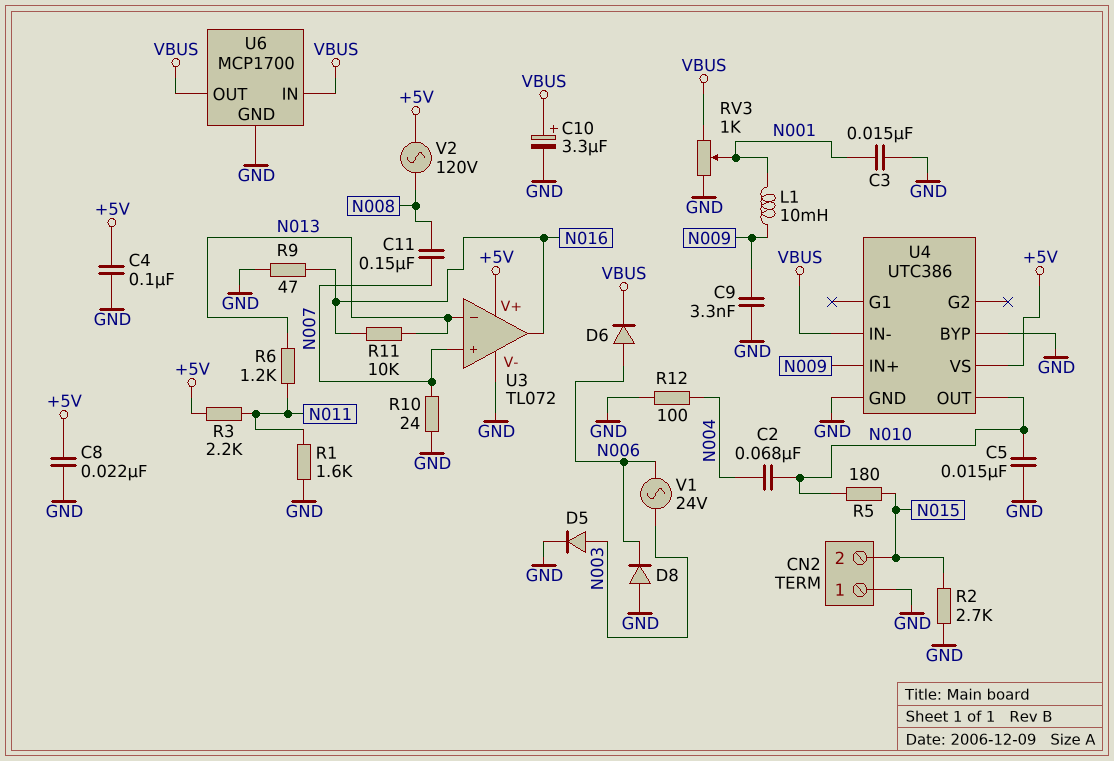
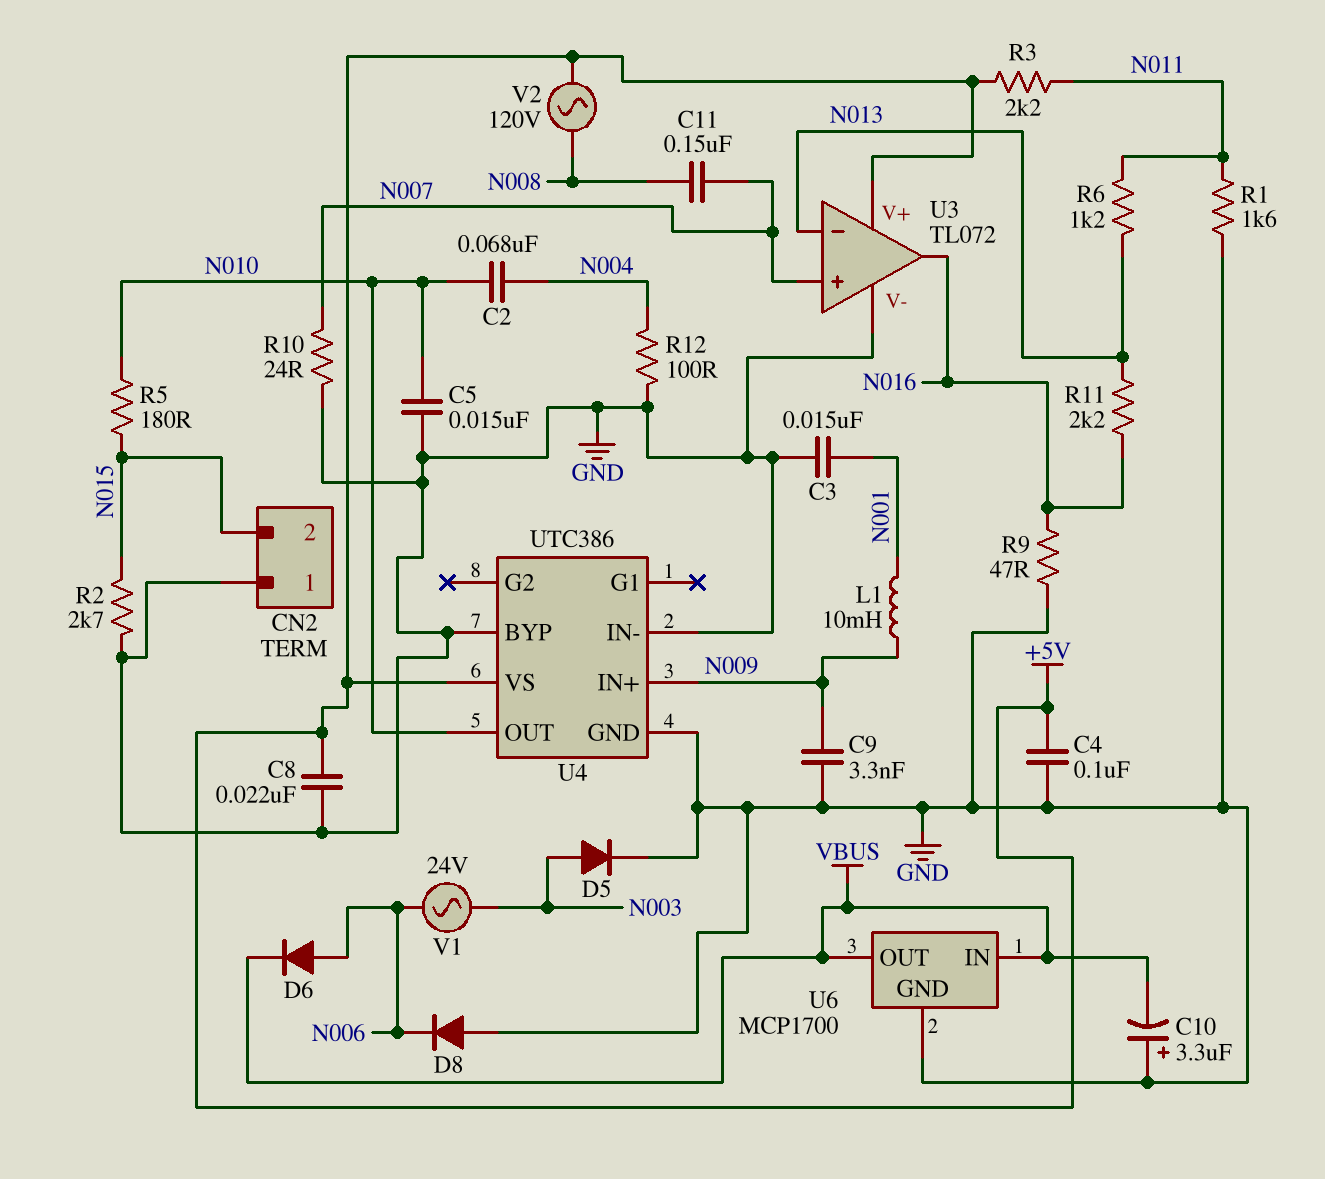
C10: 3.3uF (plus VBUS, minus GND) -> 3.3uF (plus GND, minus VBUS)
R11: 10k (N013, N016) -> 2.2k (N013, N016)
RV3: 1k (GND, VBUS, wiper N001) -> none
U4 pin IN-: VBUS -> GND

